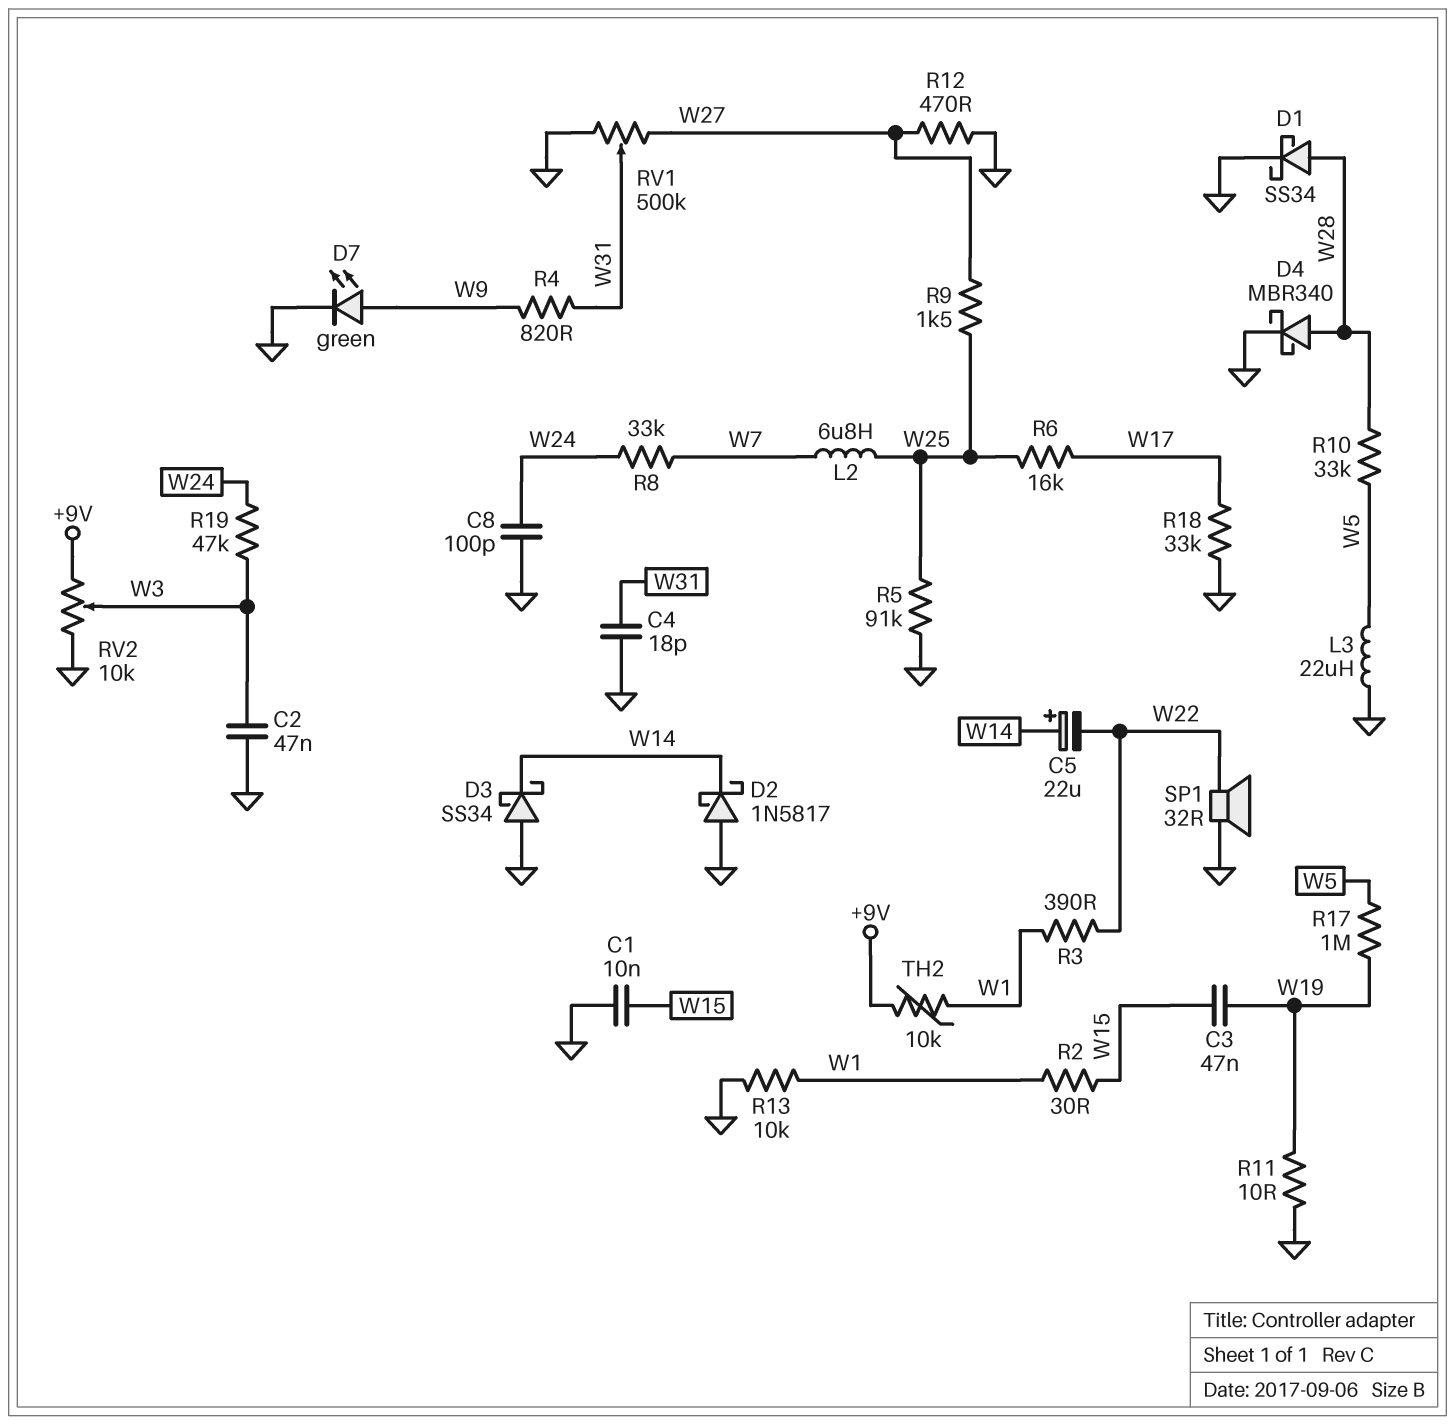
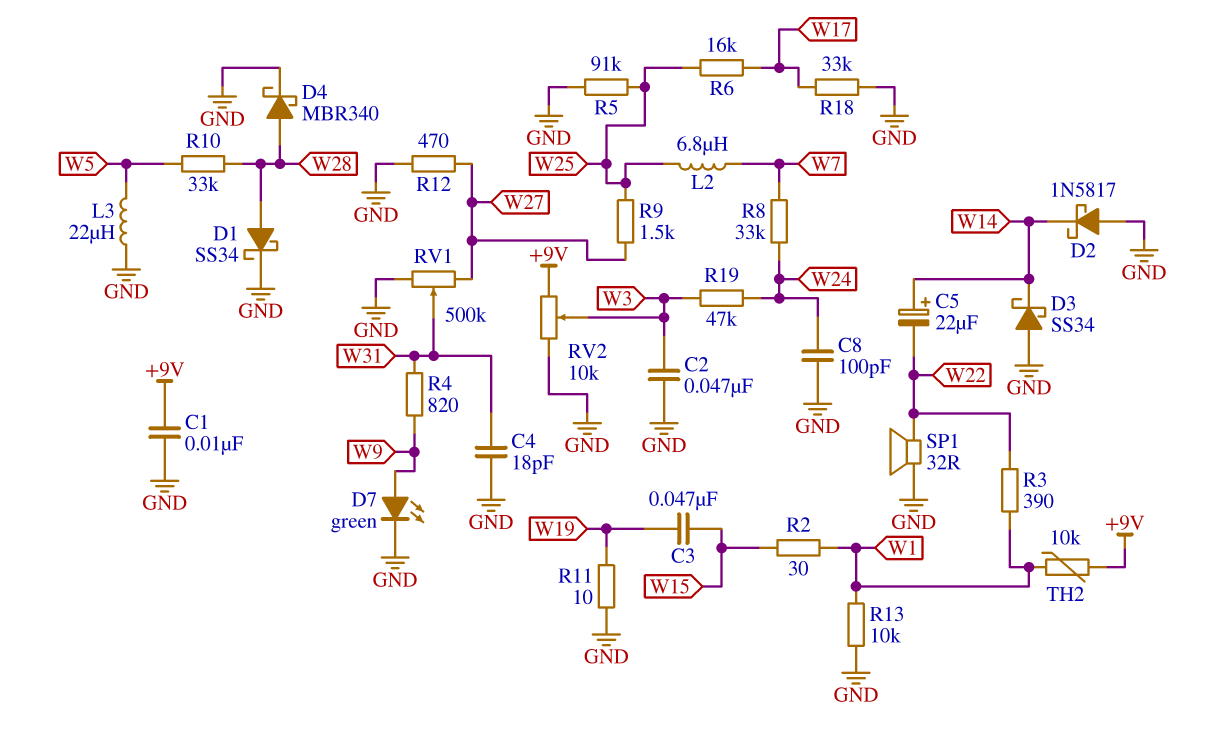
C1: 10nF (GND, W15) -> 10nF (+9V, GND)
R17: 1M (W5, W19) -> none

